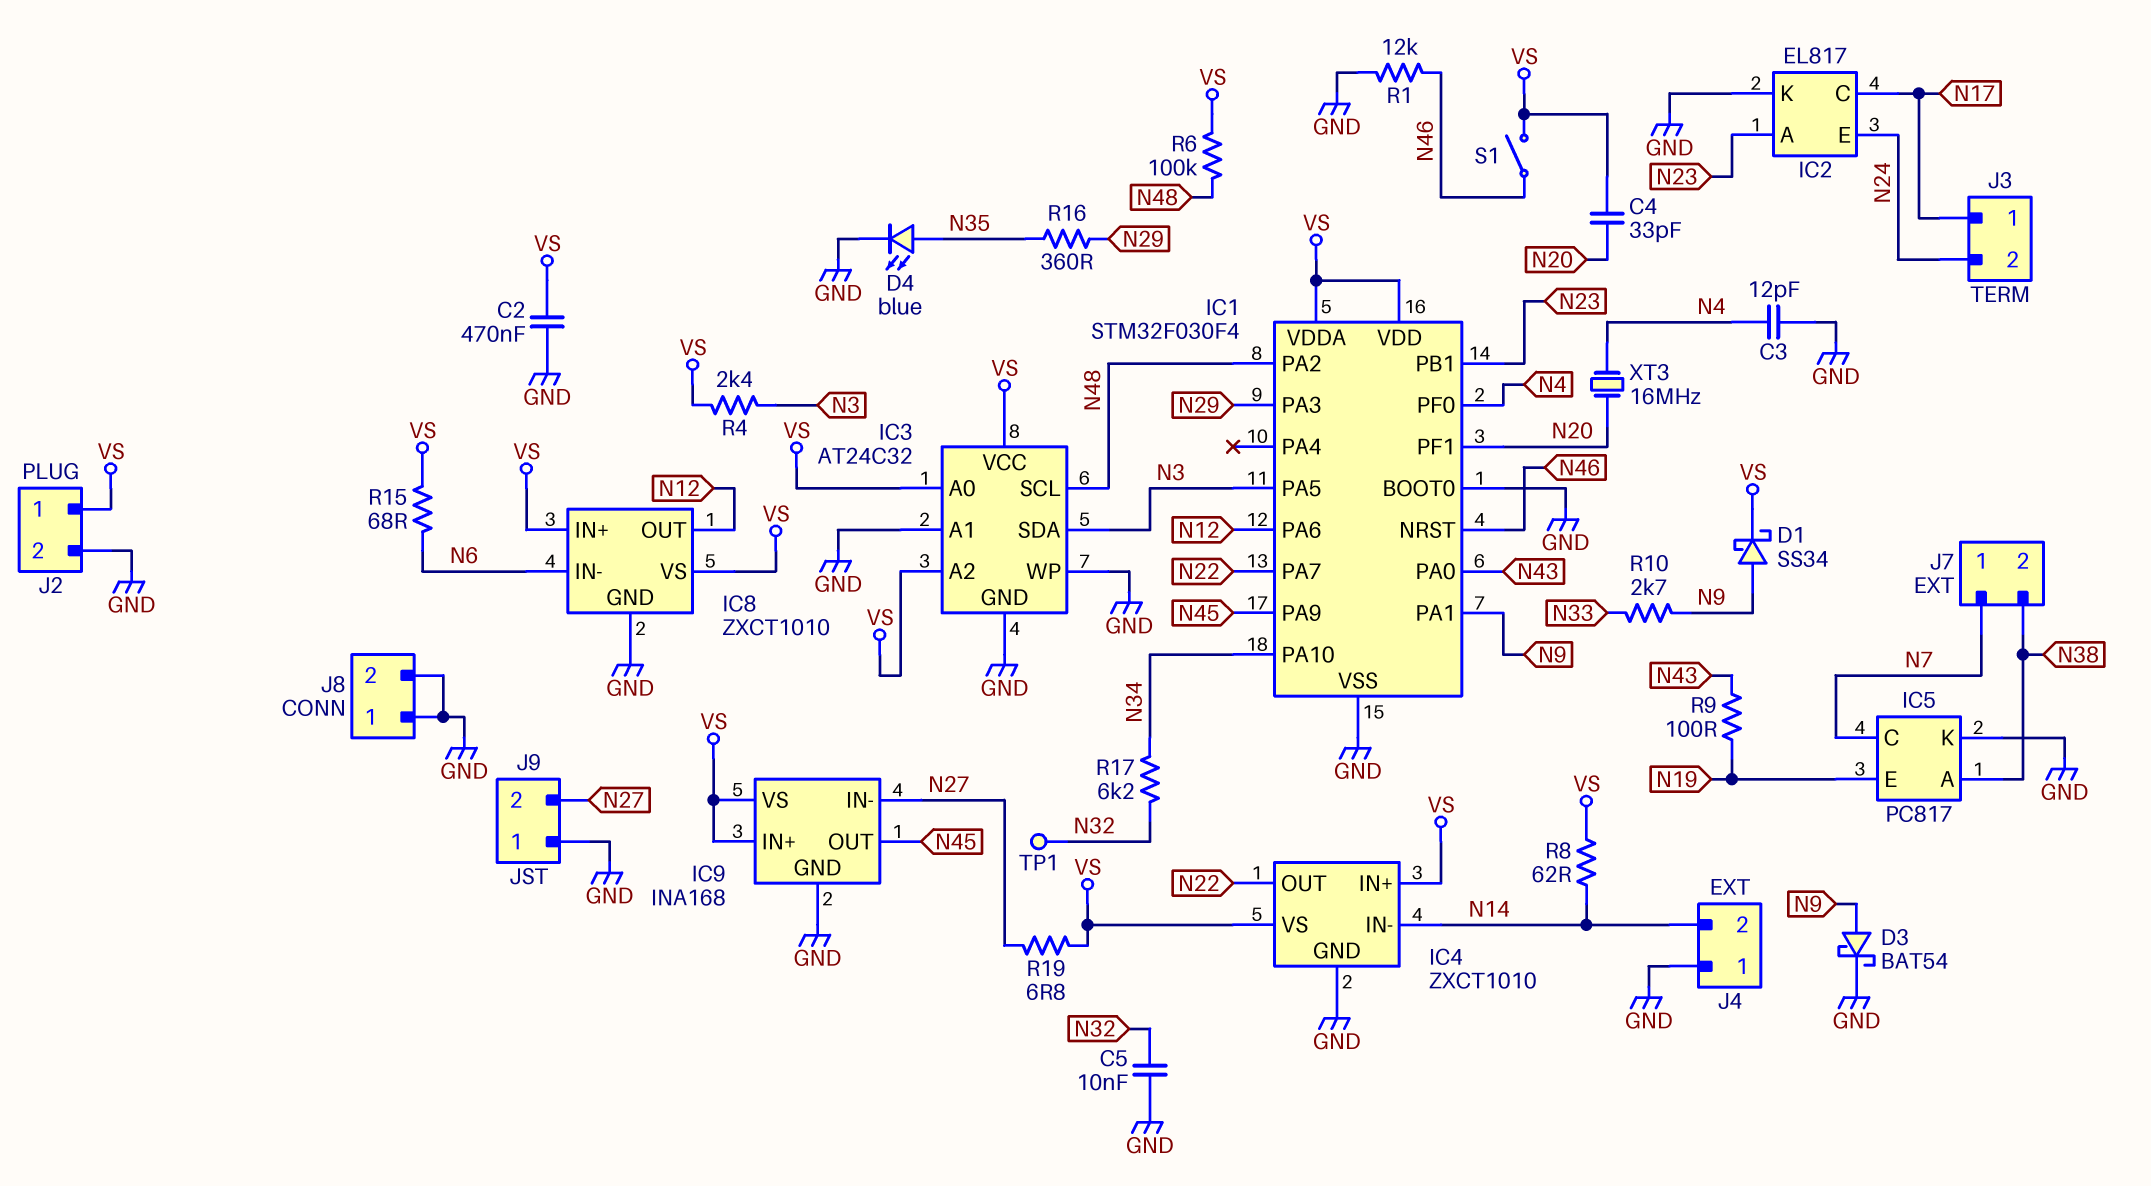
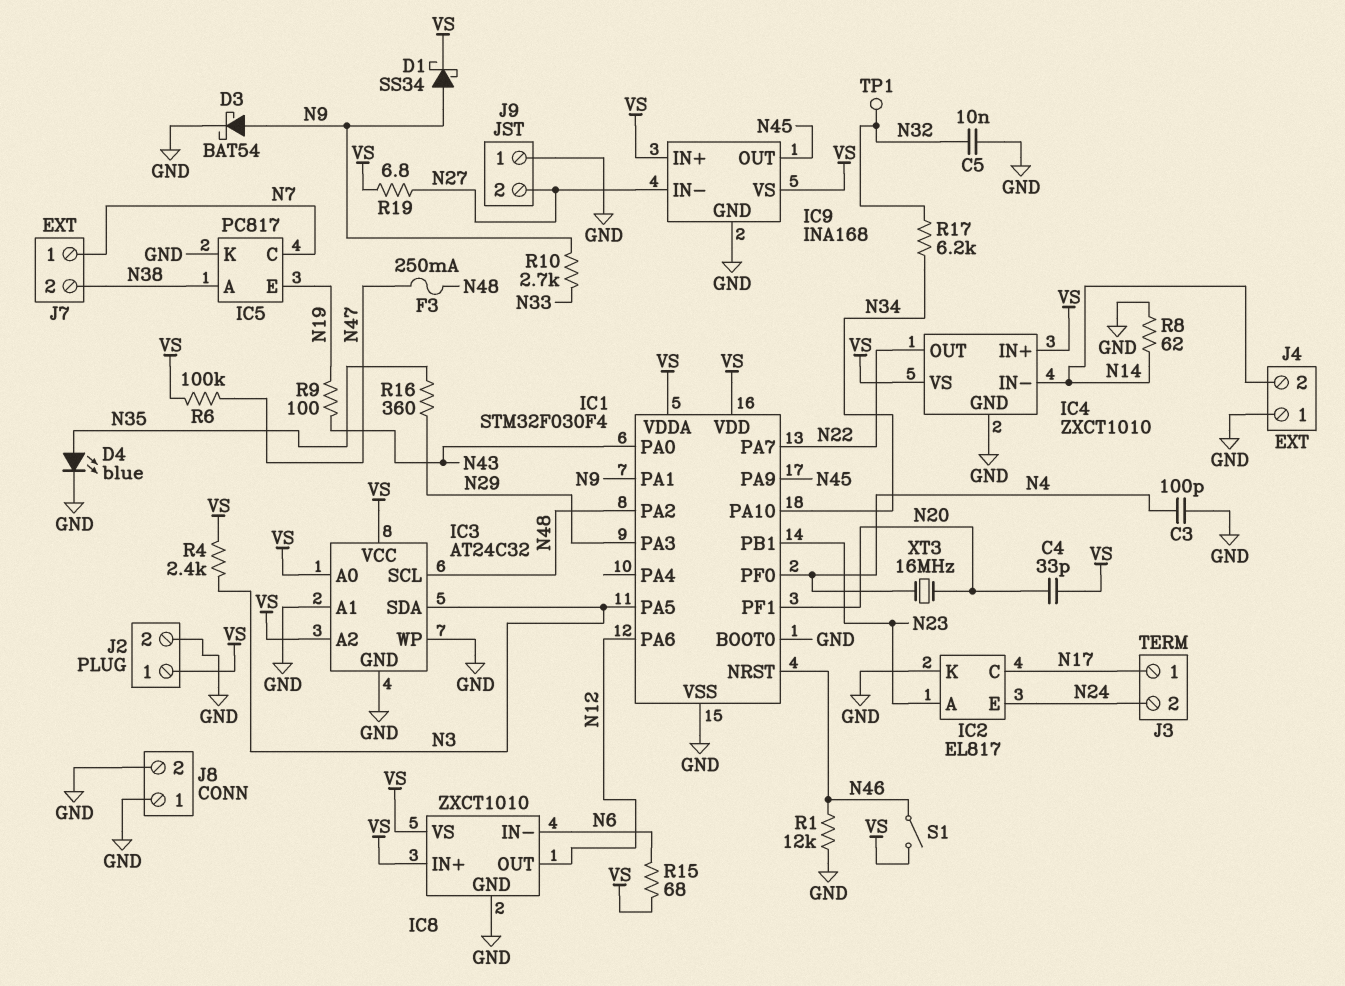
C2: 470nF (GND, VS) -> none
C3: 12pF (GND, N4) -> 100pF (GND, N4)
F3: none -> 250mA (N47, N48)
R6: 100k (N48, VS) -> 100k (N47, VS)
R8: 62 (N14, VS) -> 62 (GND, N14)

